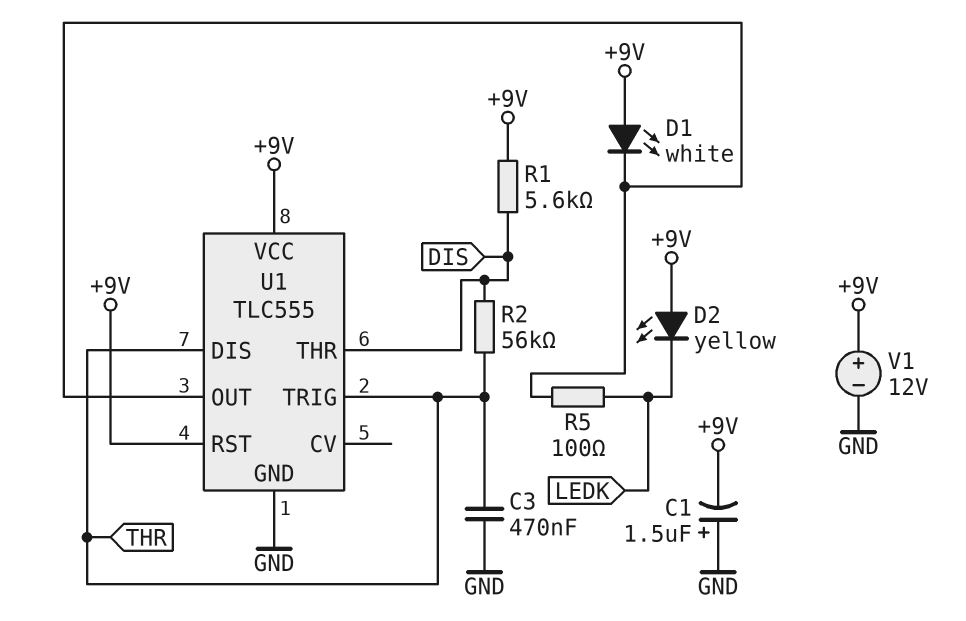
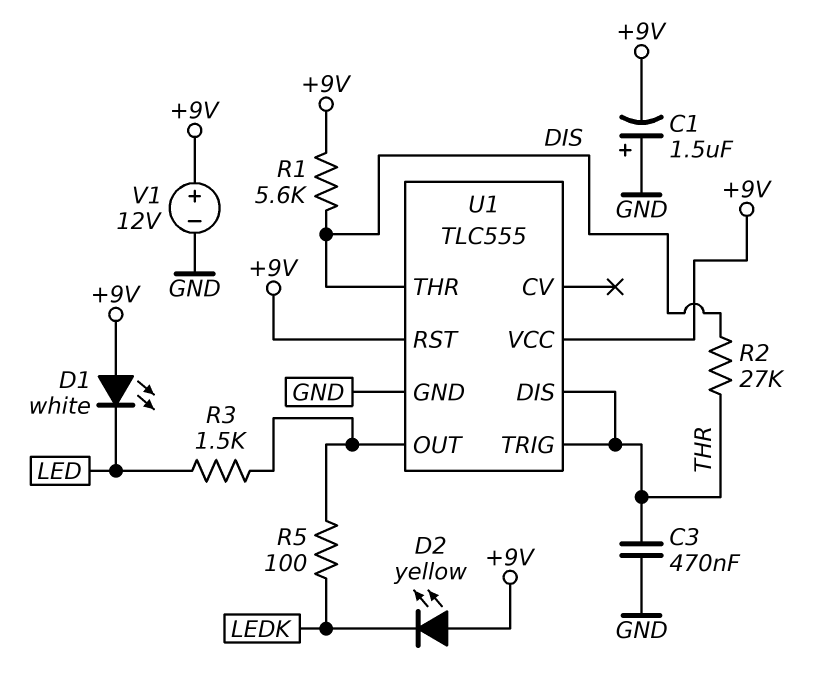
D1: LED white (A +9V, K U1/OUT) -> LED white (A +9V, K LED)
R2: 56k (DIS, THR) -> 27k (DIS, THR)
R3: none -> 1.5k (LED, U1/OUT)

